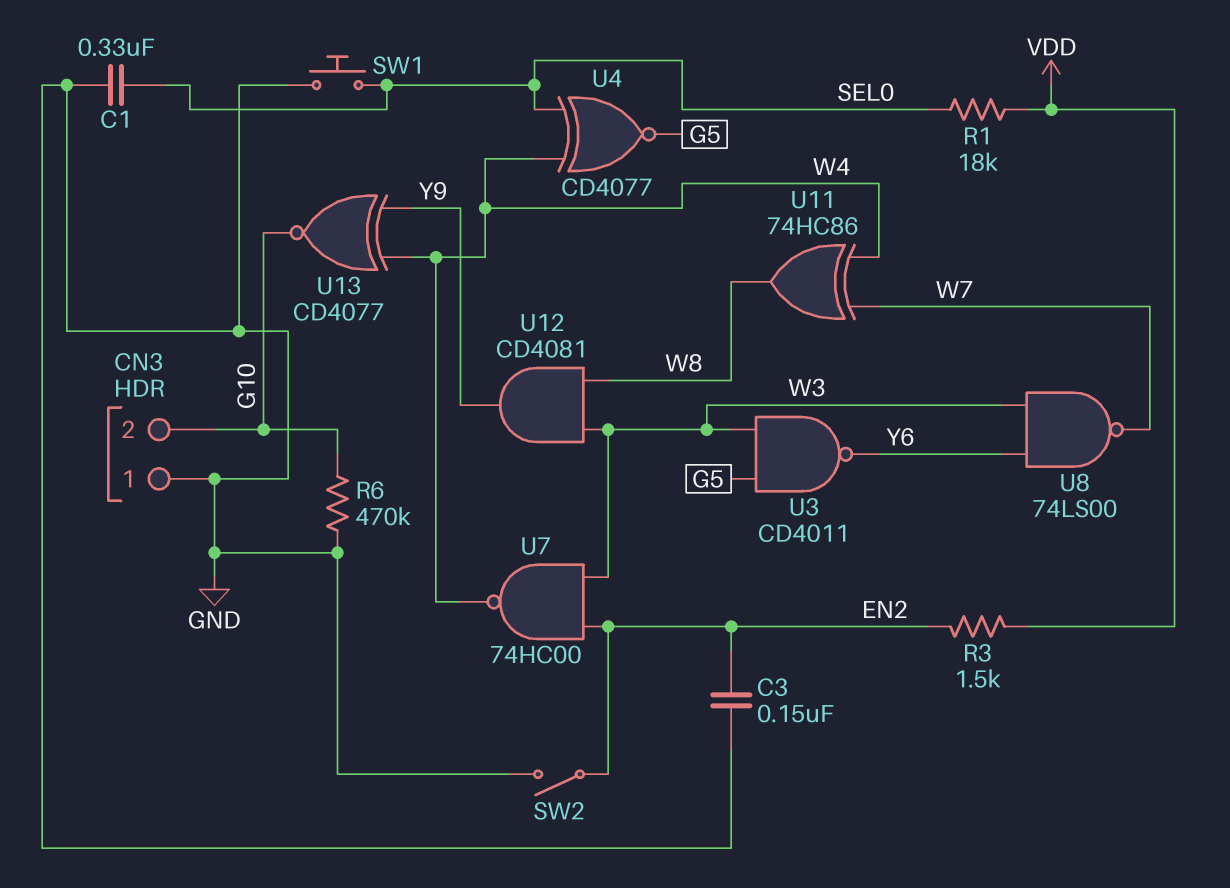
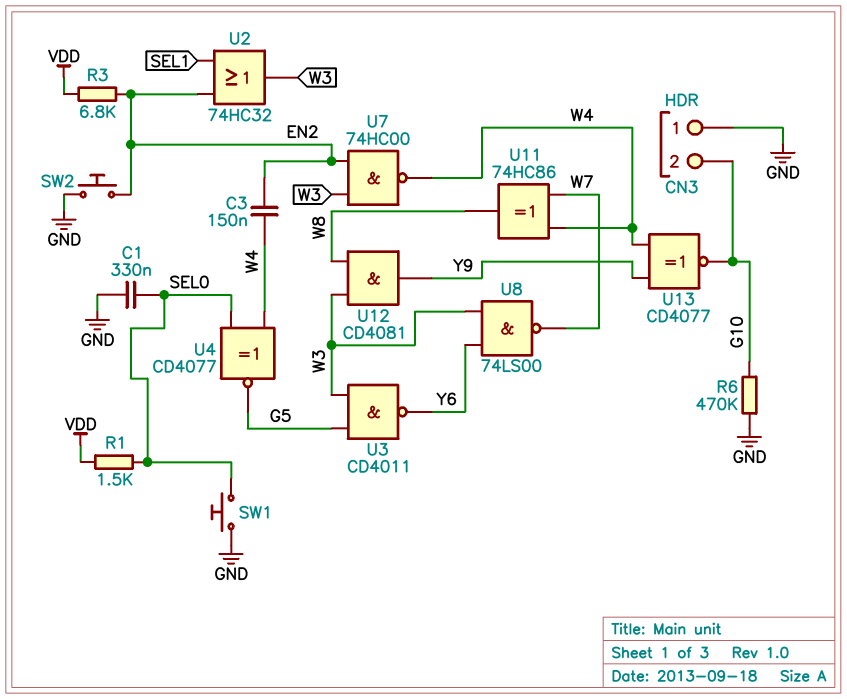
C3: 150nF (EN2, GND) -> 150nF (EN2, W4)
R1: 18k (SEL0, VDD) -> 1.5k (SEL0, VDD)
R3: 1.5k (EN2, VDD) -> 6.8k (EN2, VDD)
SW2: switch (EN2, GND) -> button (EN2, GND)
U2: none -> OR 74HC32 (in EN2, in SEL1, out W3)

